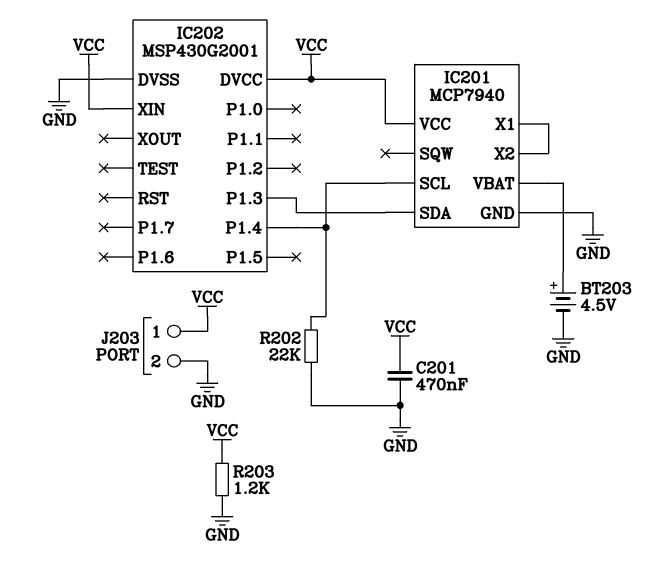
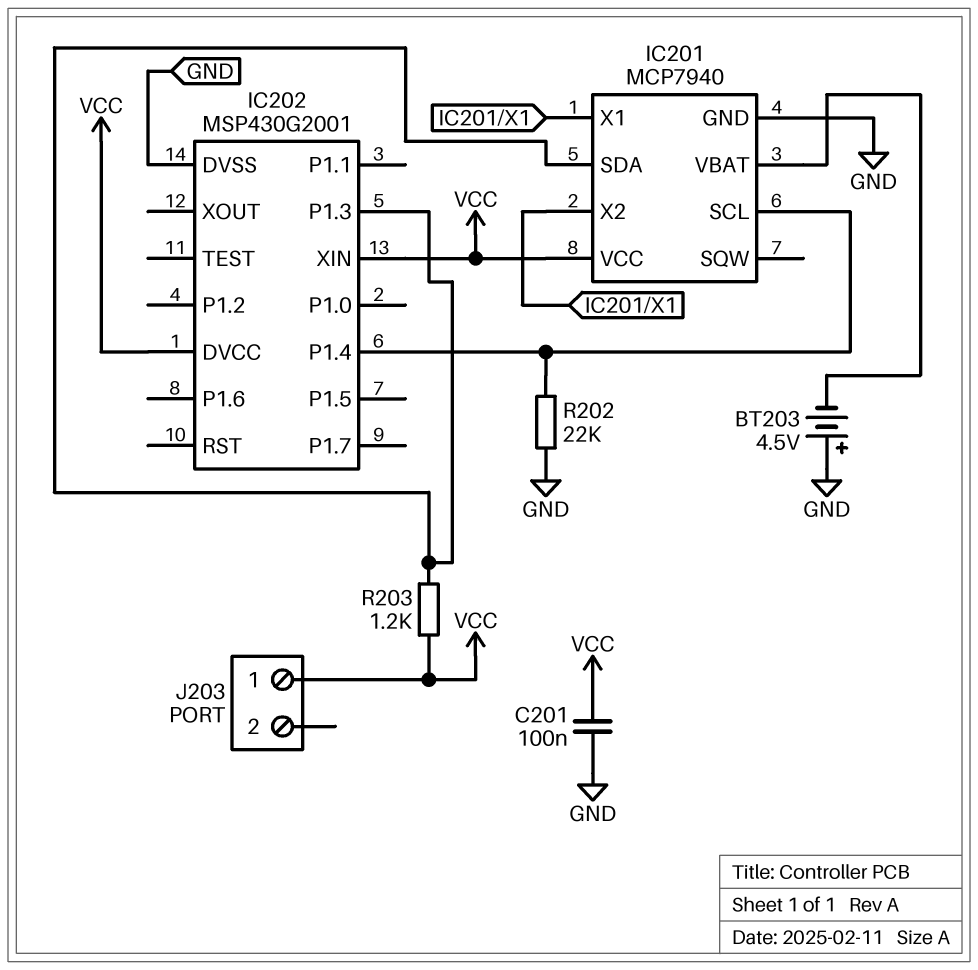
BT203: 4.5V (plus IC201/VBAT, minus GND) -> 4.5V (plus GND, minus IC201/VBAT)
C201: 470nF (GND, VCC) -> 100nF (GND, VCC)
J203 pin 2: GND -> none
R203: 1.2k (GND, VCC) -> 1.2k (IC201/SDA, VCC)

